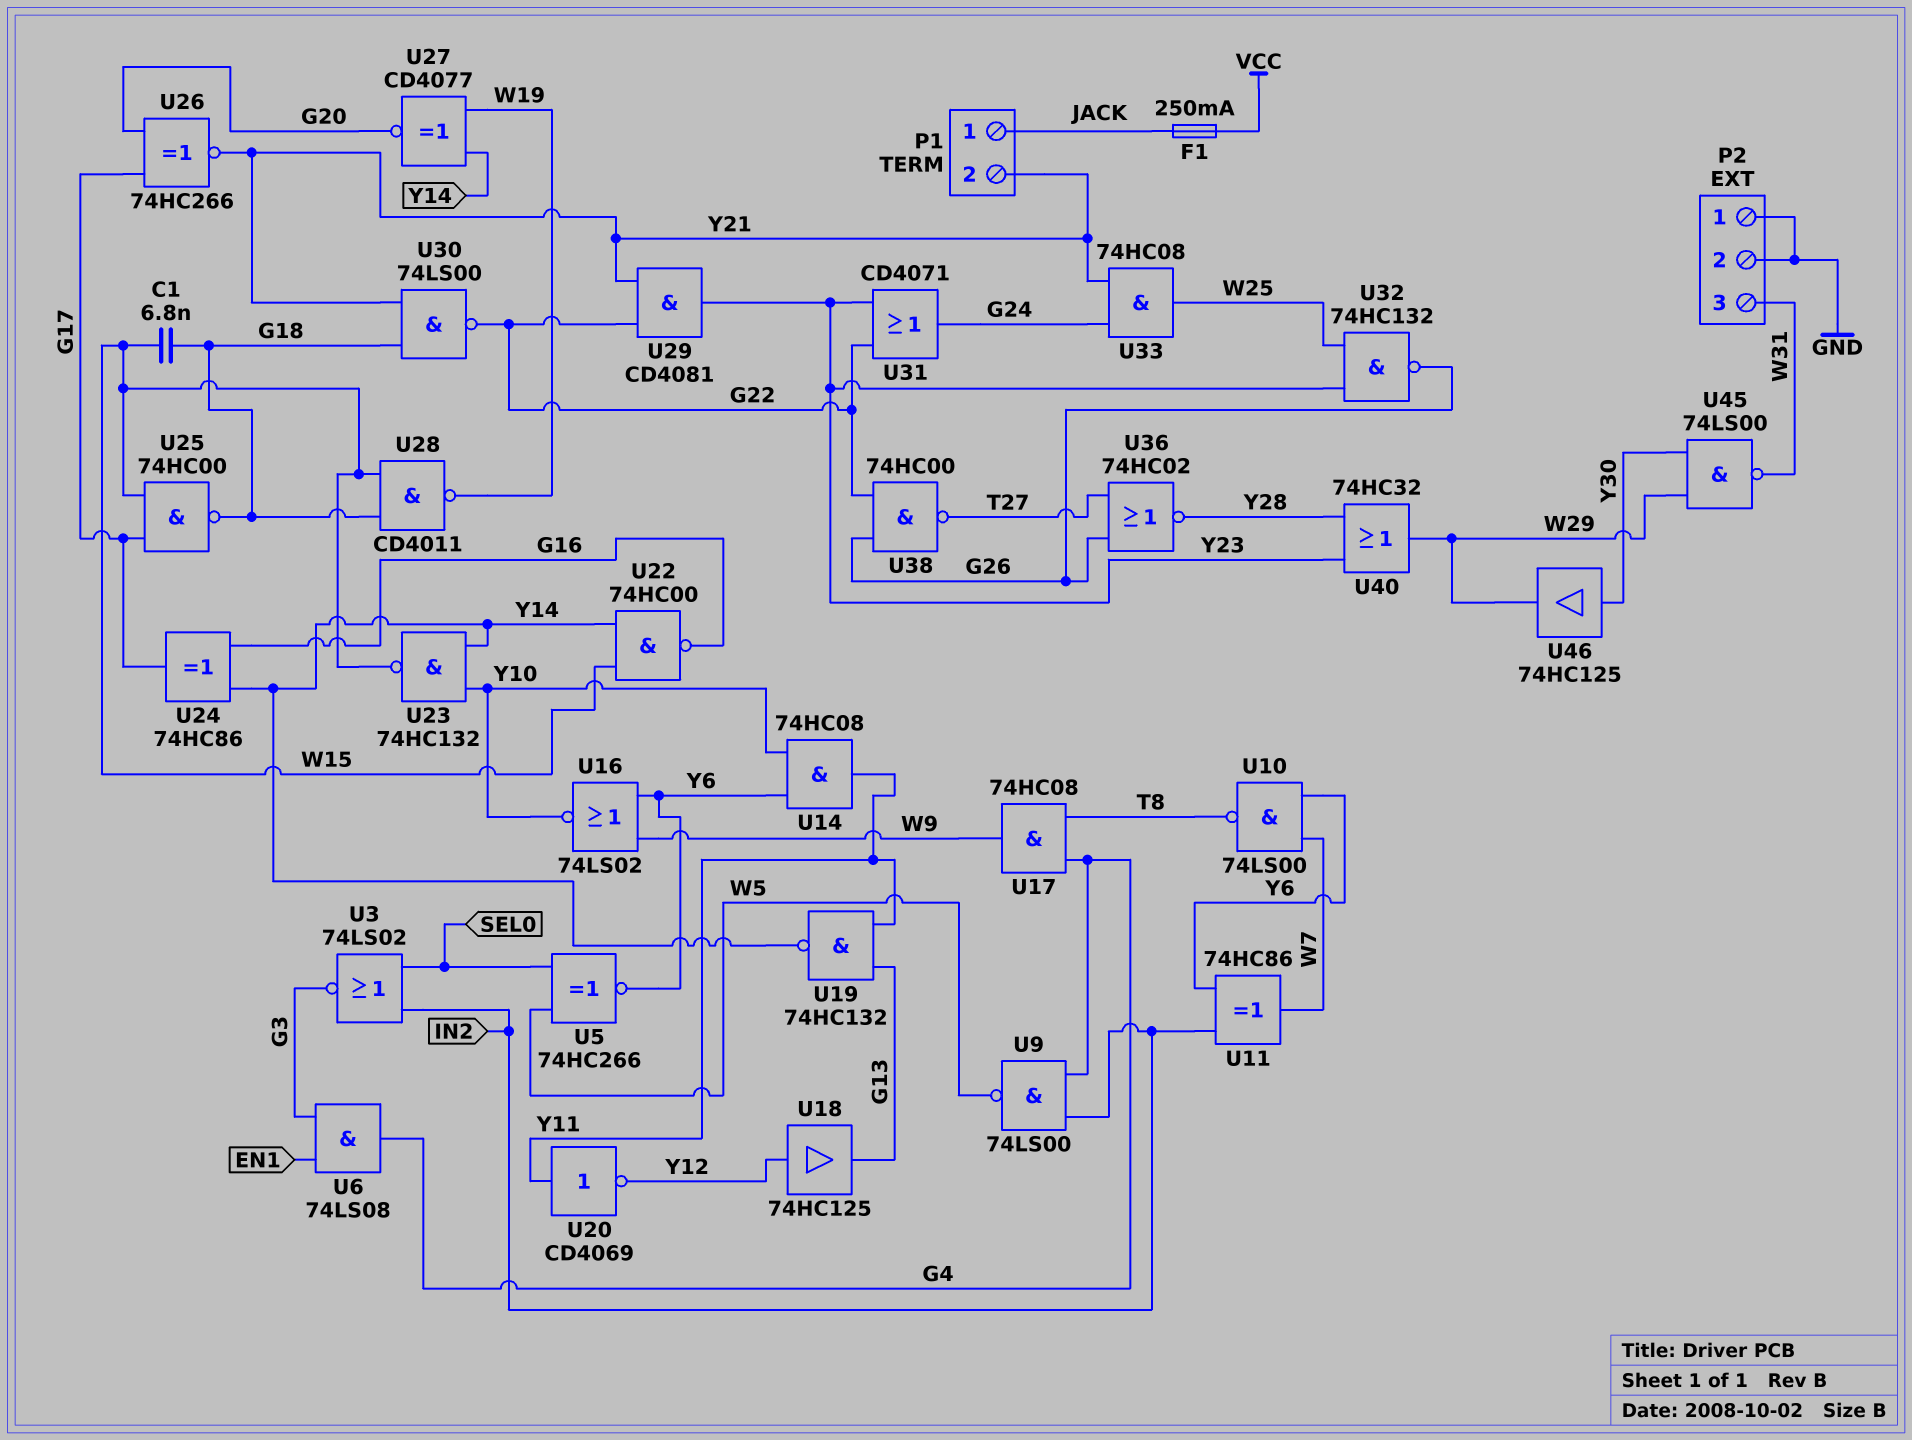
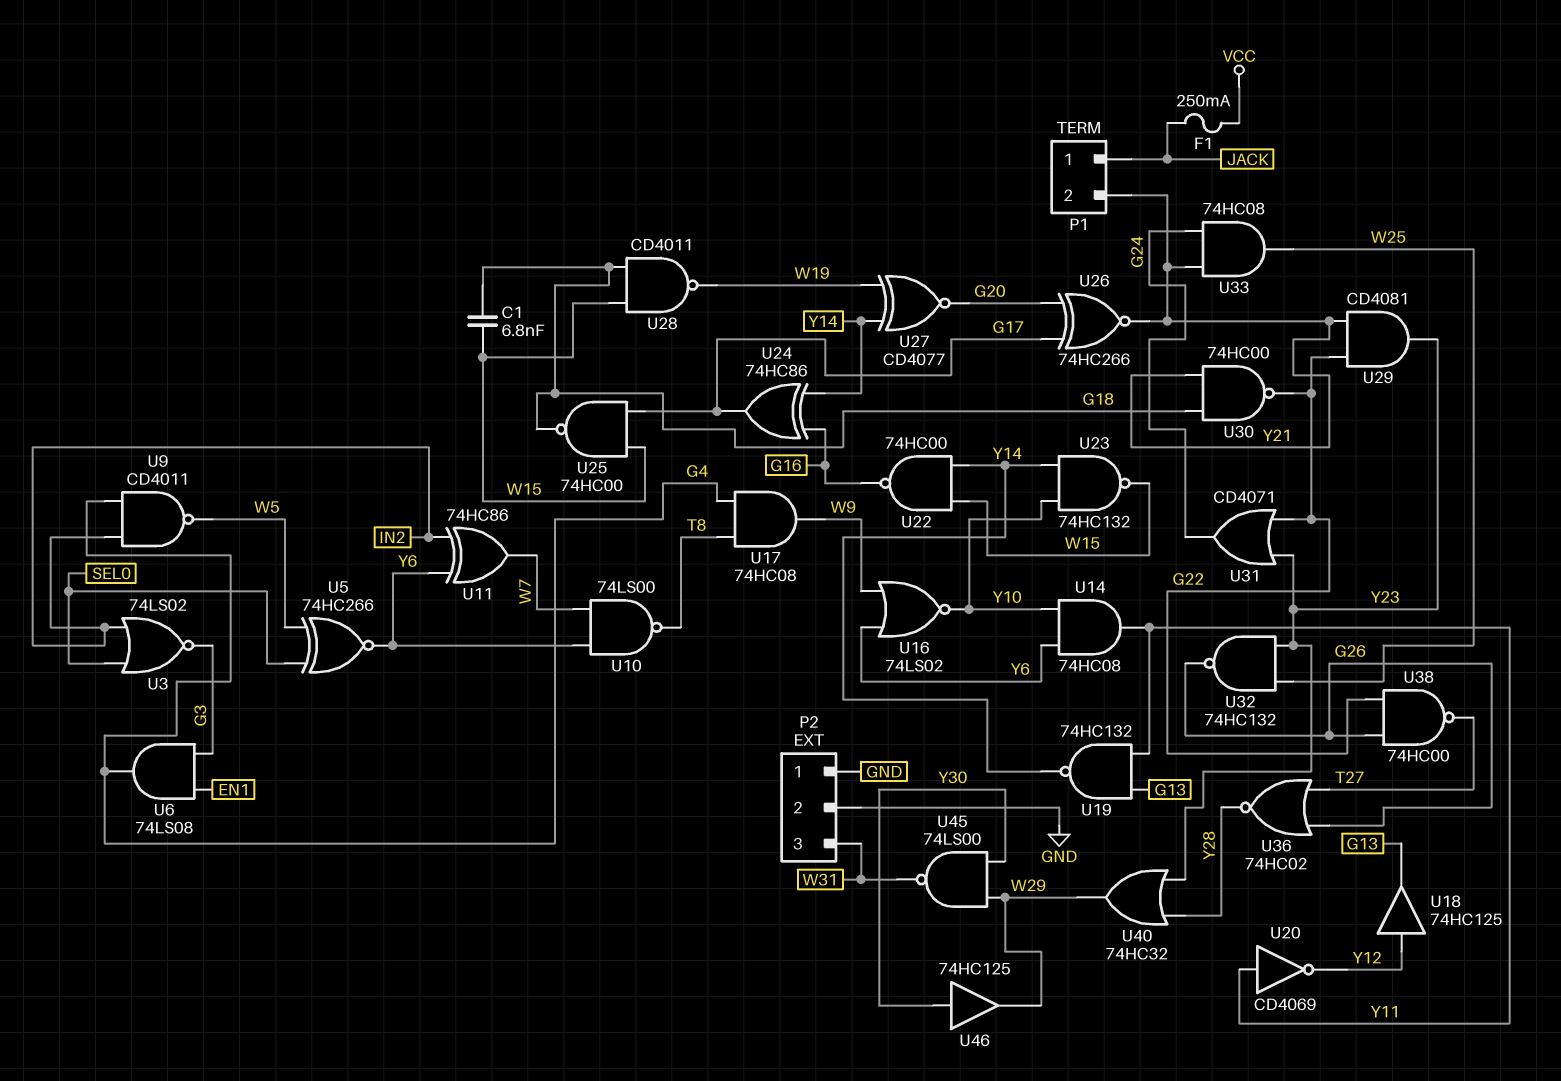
U9: NAND 74LS00 (in G4, in IN2, out W5) -> NAND CD4011 (in G4, in IN2, out W5)
U30: NAND 74LS00 (in G18, in Y21, out G22) -> NAND 74HC00 (in G18, in Y21, out G22)

